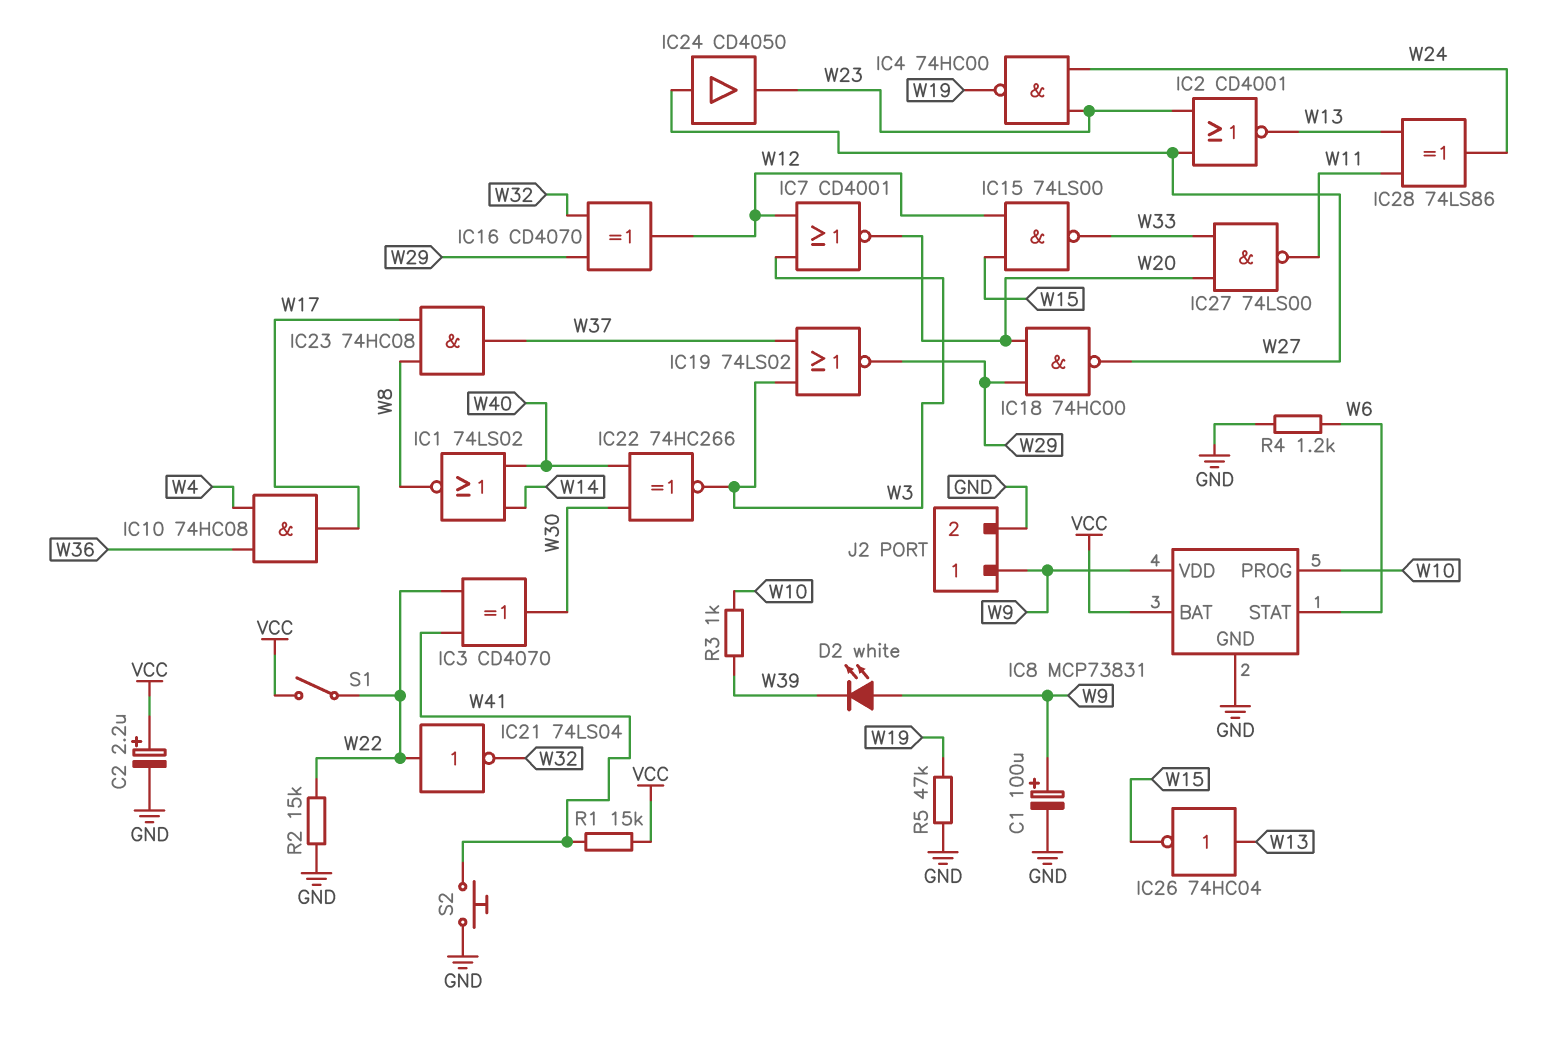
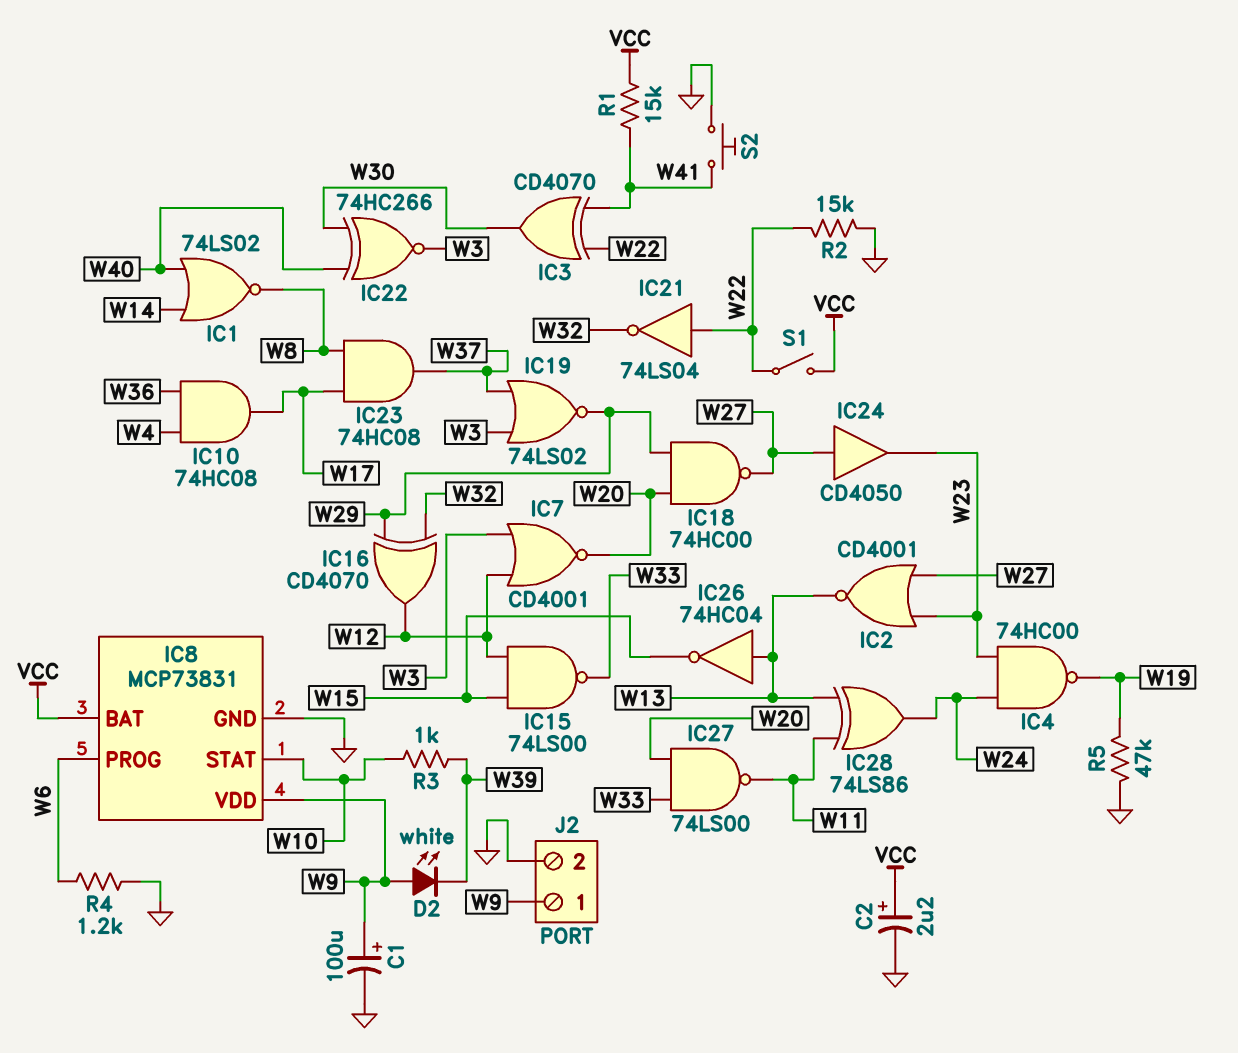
IC8 pin PROG: W10 -> W6
IC8 pin STAT: W6 -> W10

